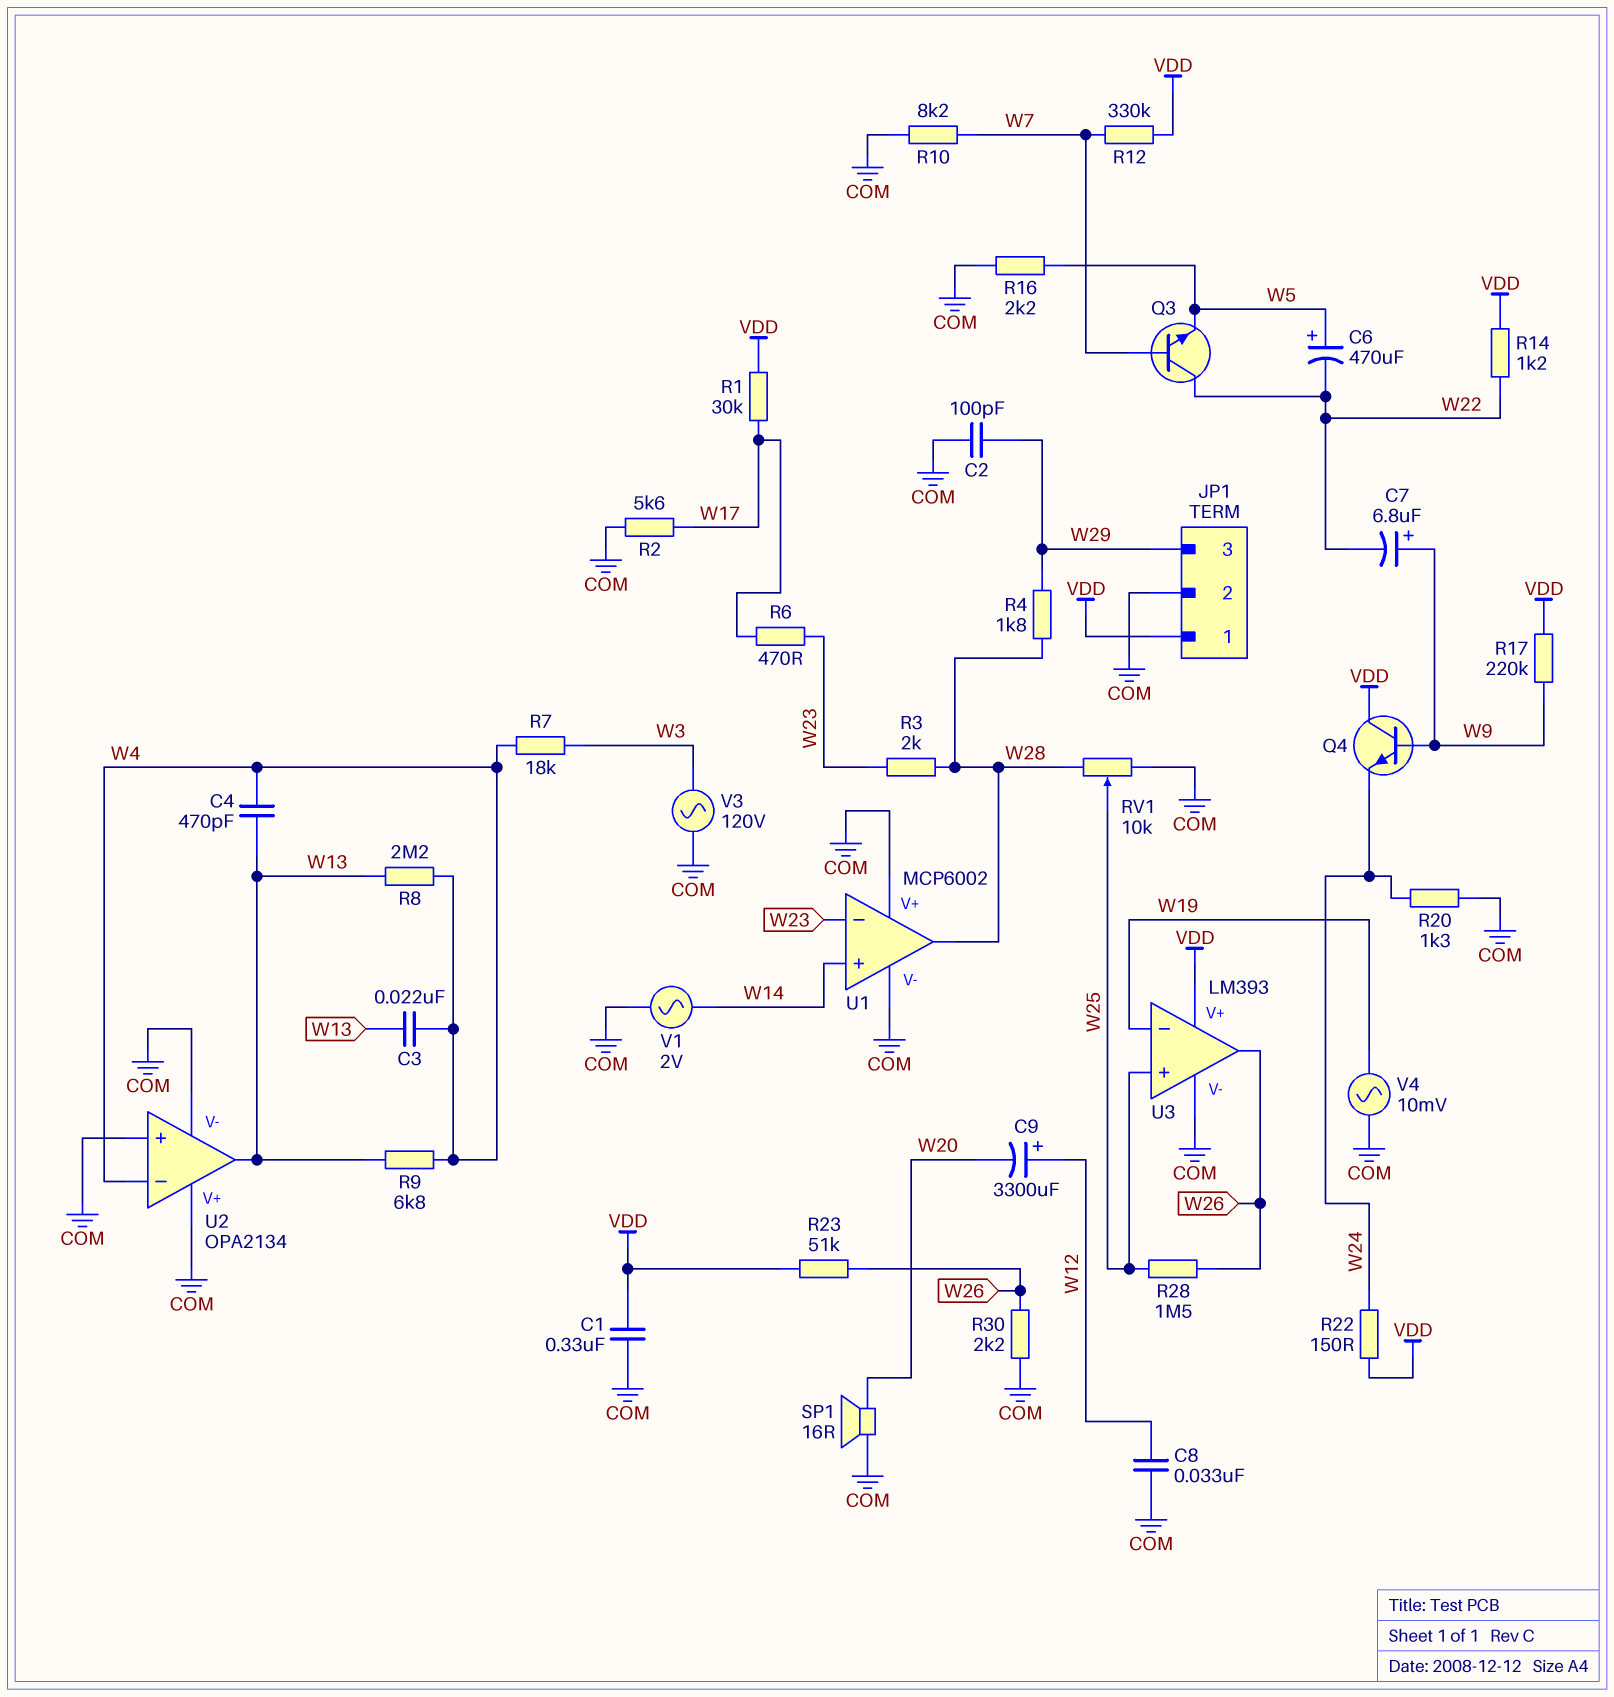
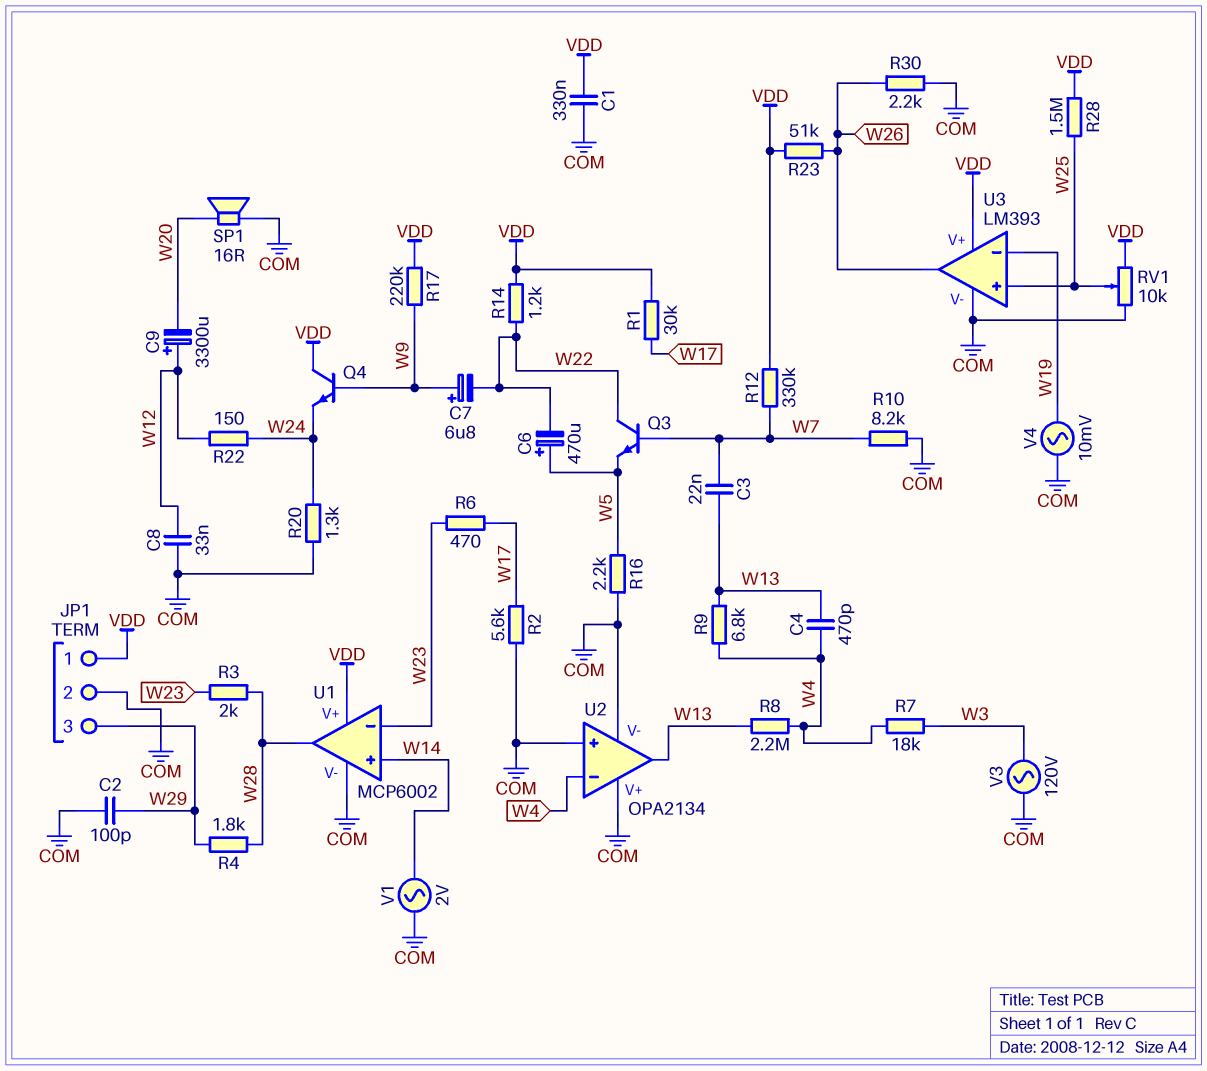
C3: 22nF (W4, W13) -> 22nF (W7, W13)
R22: 150 (VDD, W24) -> 150 (W12, W24)
R28: 1.5M (W25, W26) -> 1.5M (VDD, W25)
RV1: 10k (COM, W28, wiper W25) -> 10k (COM, VDD, wiper W25)
U1 pin V+: COM -> VDD

